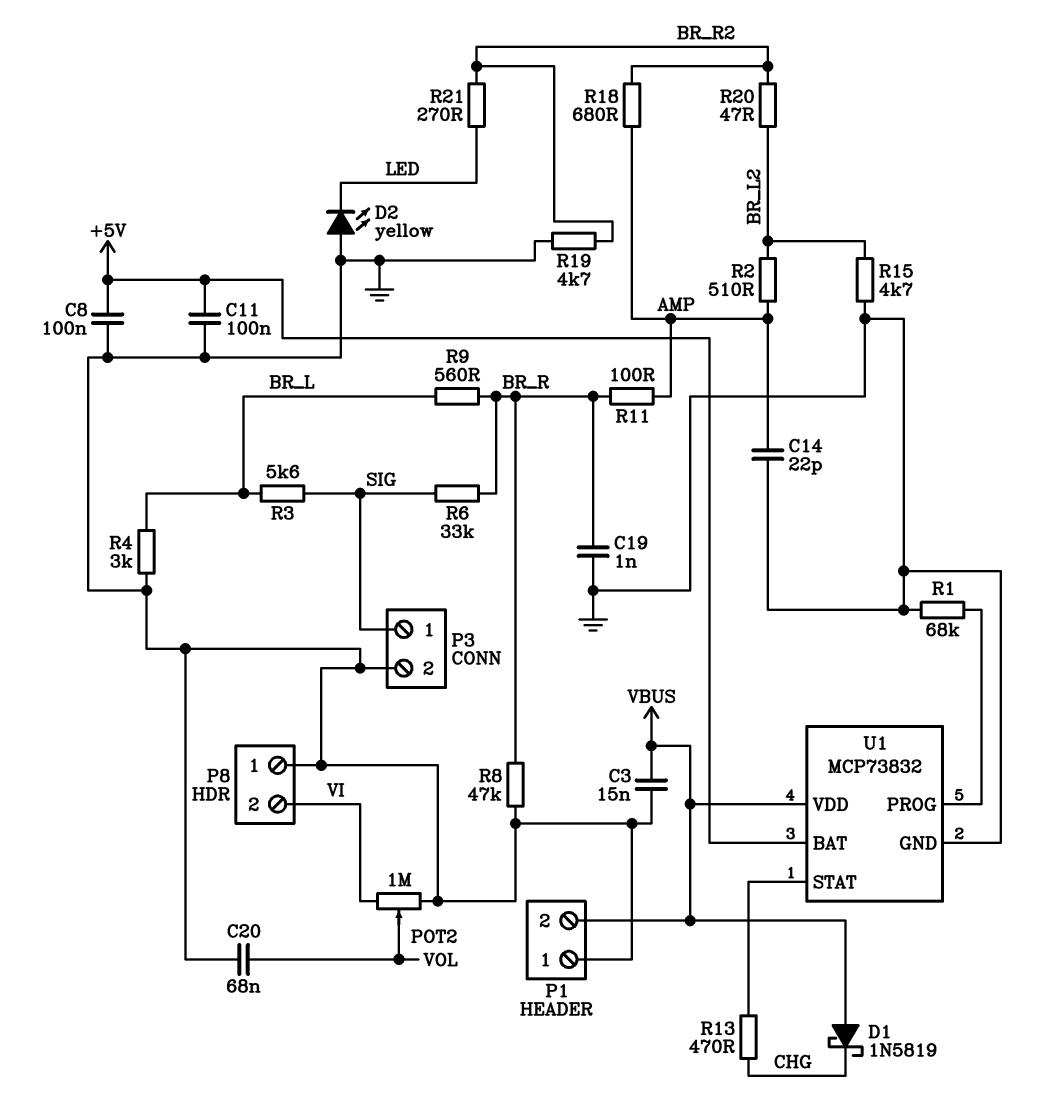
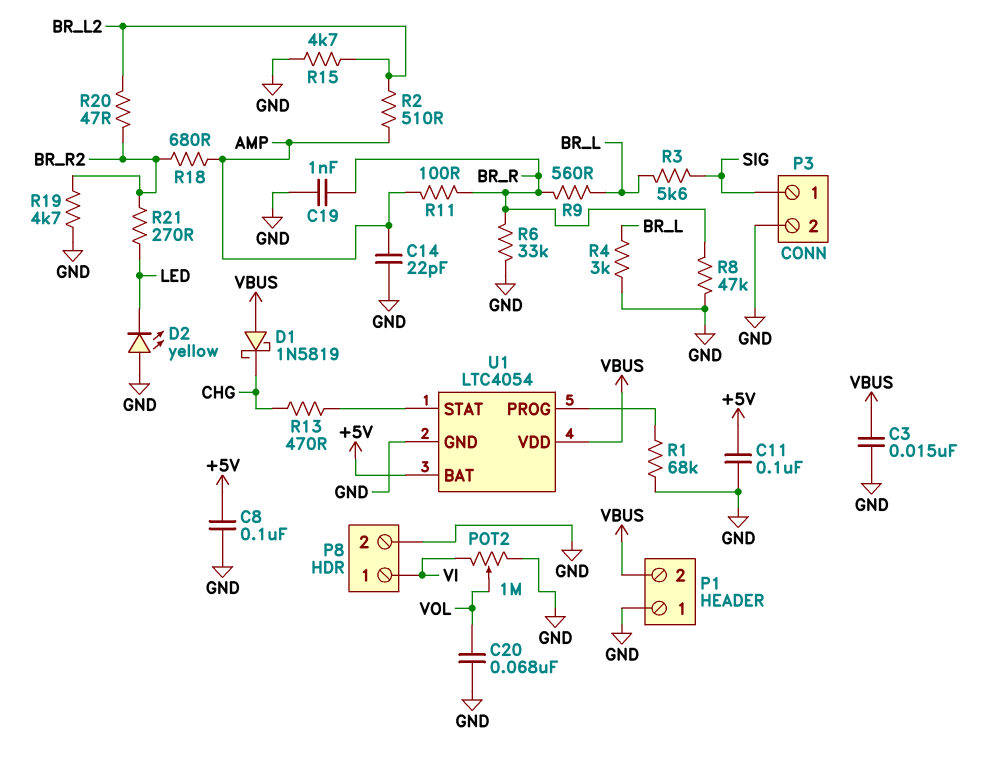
P8 pin 1: GND -> VI
P8 pin 2: VI -> GND
R6: 33k (BR_R, SIG) -> 33k (BR_R, GND)
U1: MCP73832 -> LTC4054

